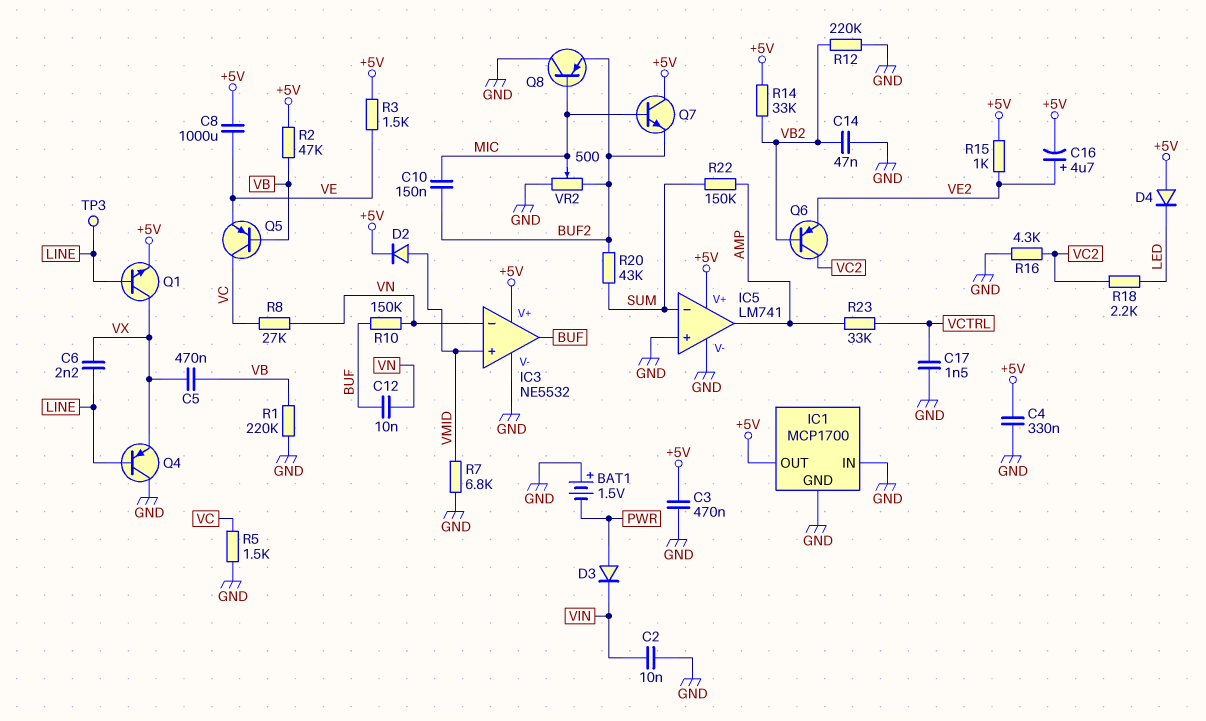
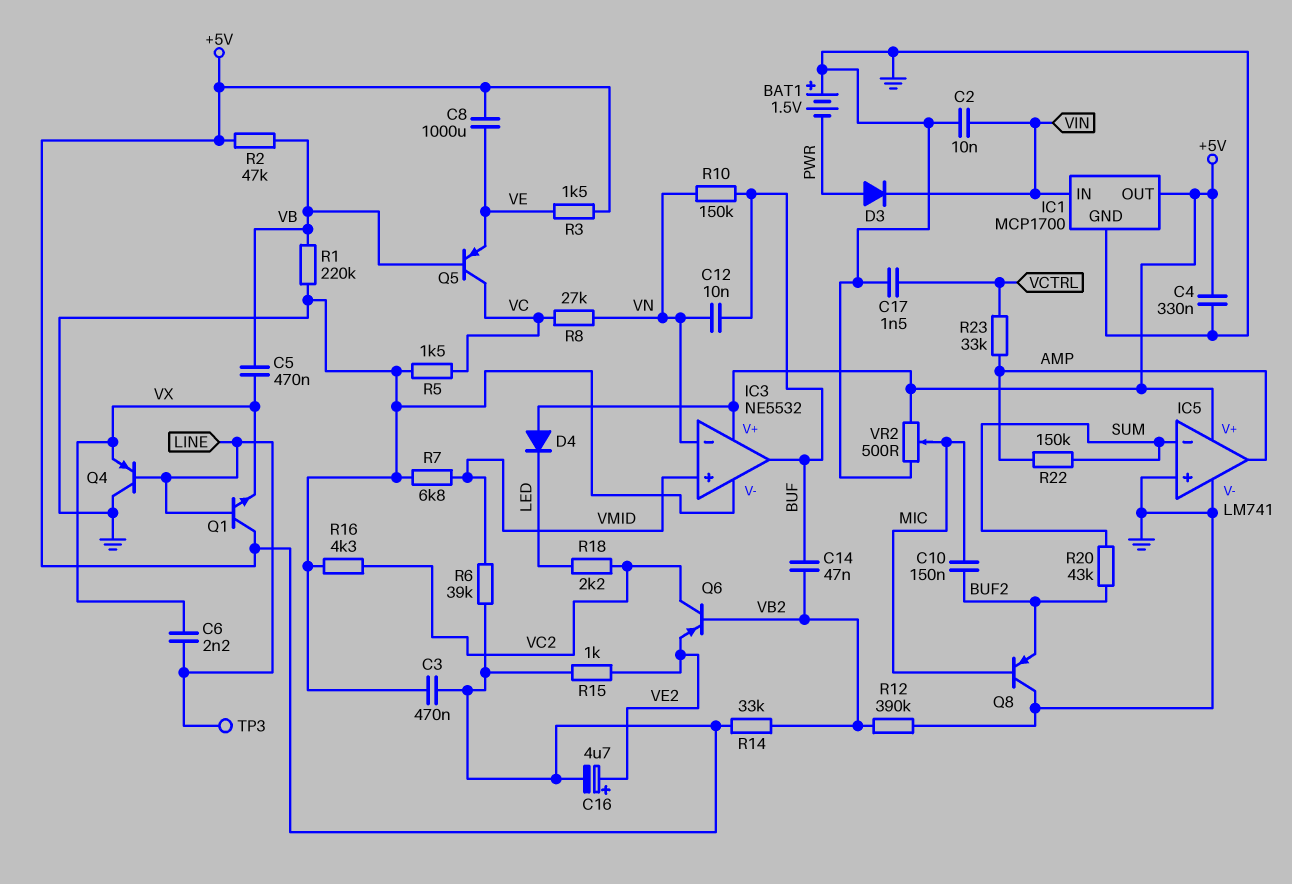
C14: 47nF (GND, VB2) -> 47nF (BUF, VB2)
D2: diode (A VMID, K +5V) -> none
IC1 pin IN: GND -> VIN
Q1: NPN (B LINE, C VX, E +5V) -> NPN (B LINE, C +5V, E VX)
Q7: NPN (B MIC, C +5V, E BUF2) -> none
R6: none -> 39k (+5V, VMID)
R12: 220k (GND, VB2) -> 390k (GND, VB2)
VR2: 500 (BUF2, GND, wiper MIC) -> 500 (+5V, GND, wiper MIC)

